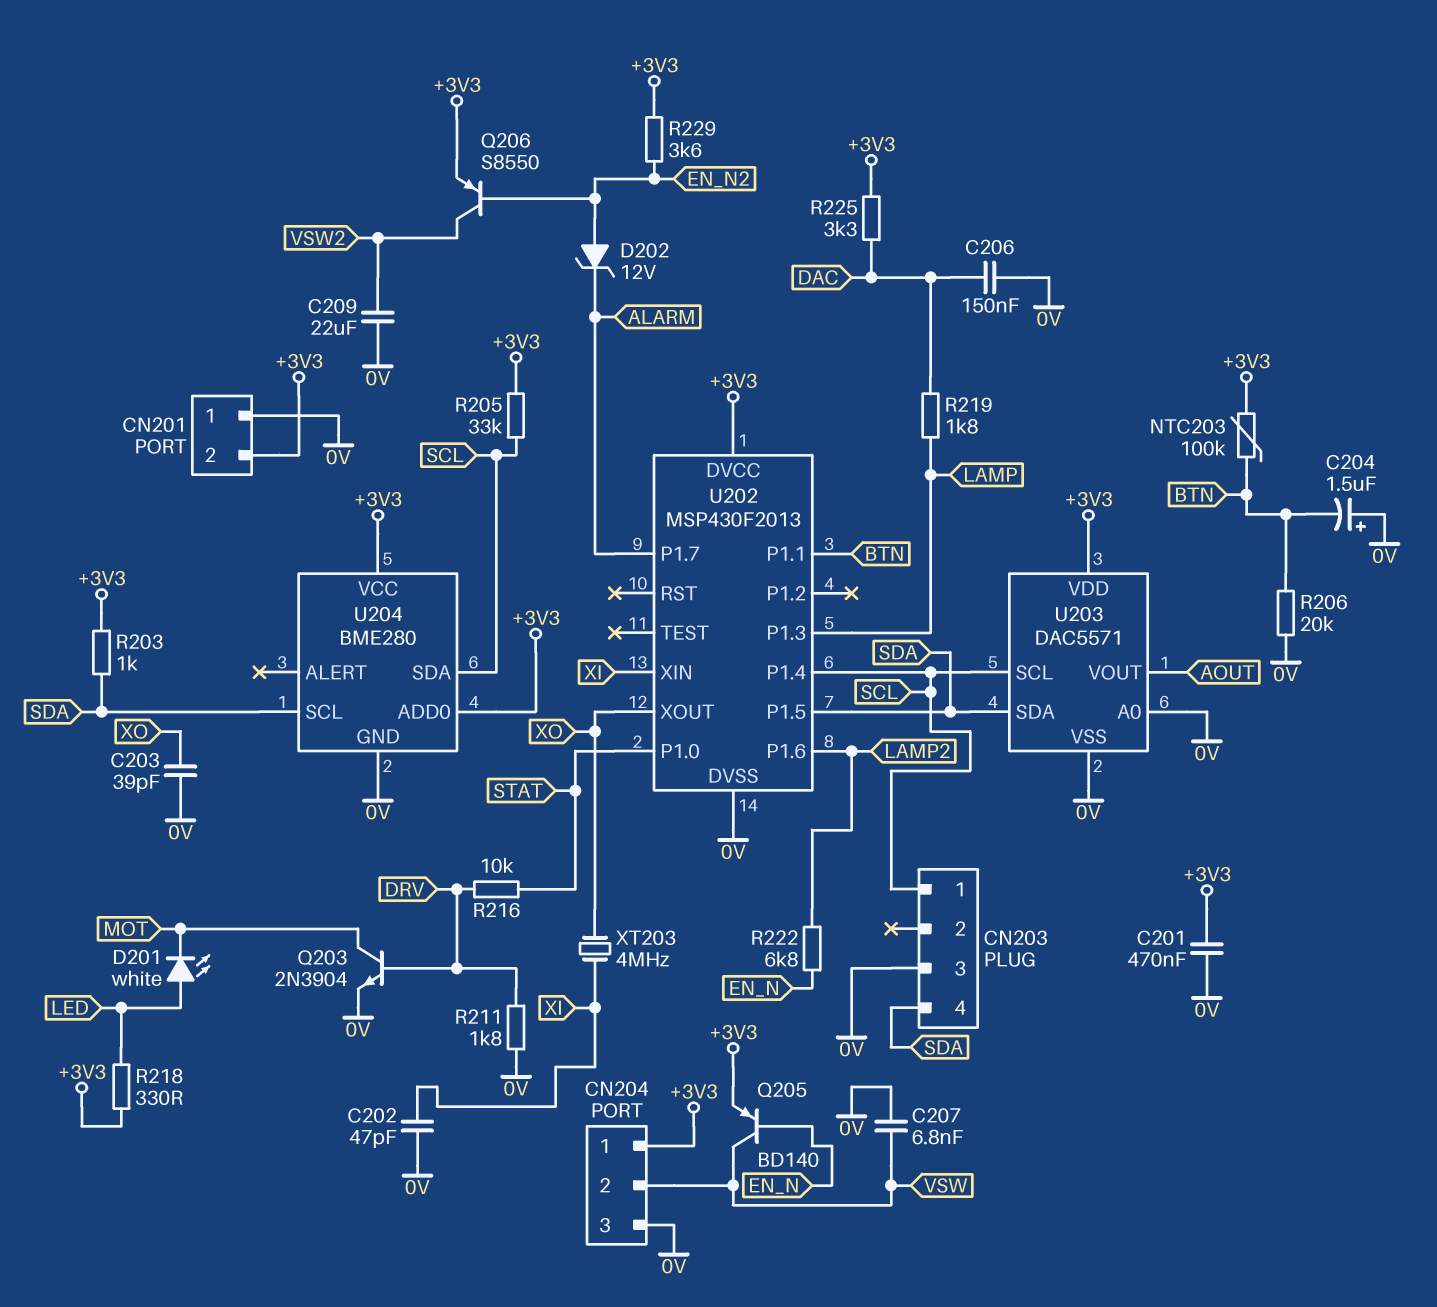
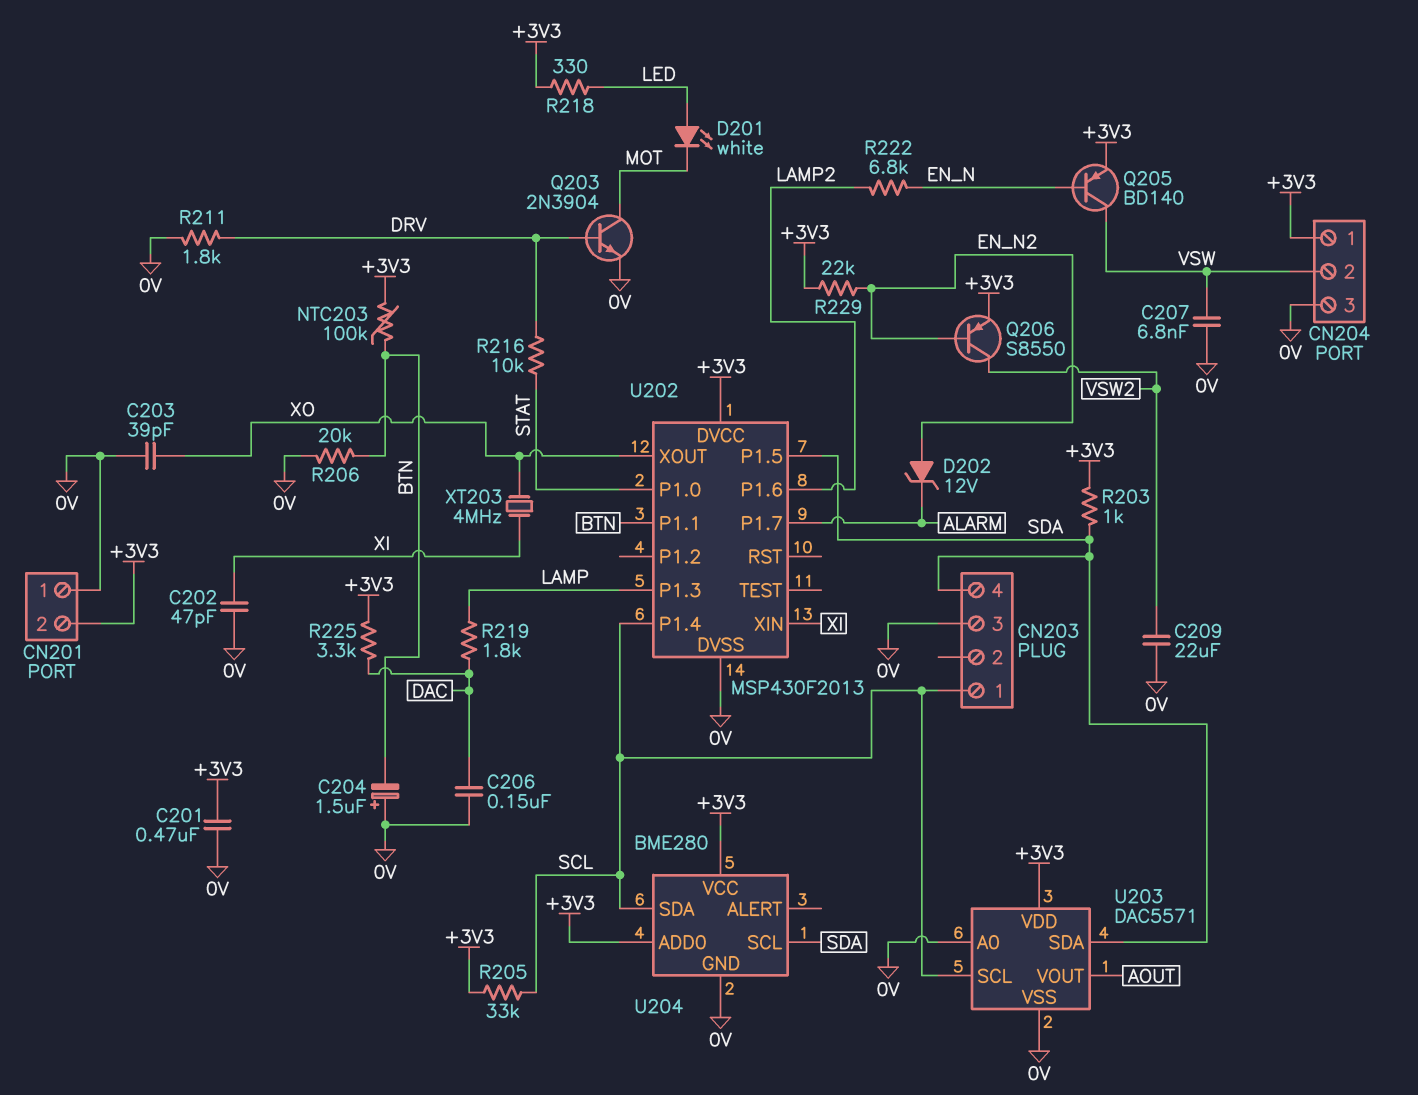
R229: 3.6k (+3V3, EN_N2) -> 22k (+3V3, EN_N2)

